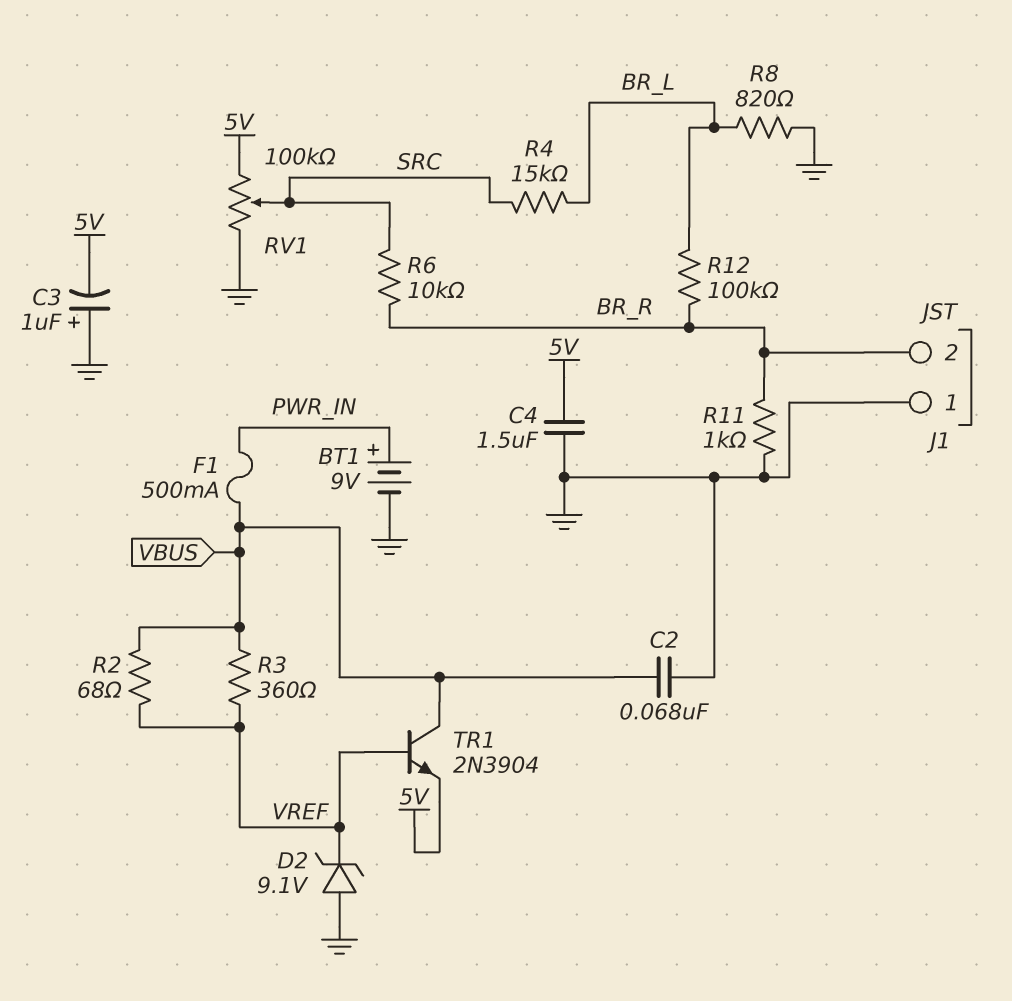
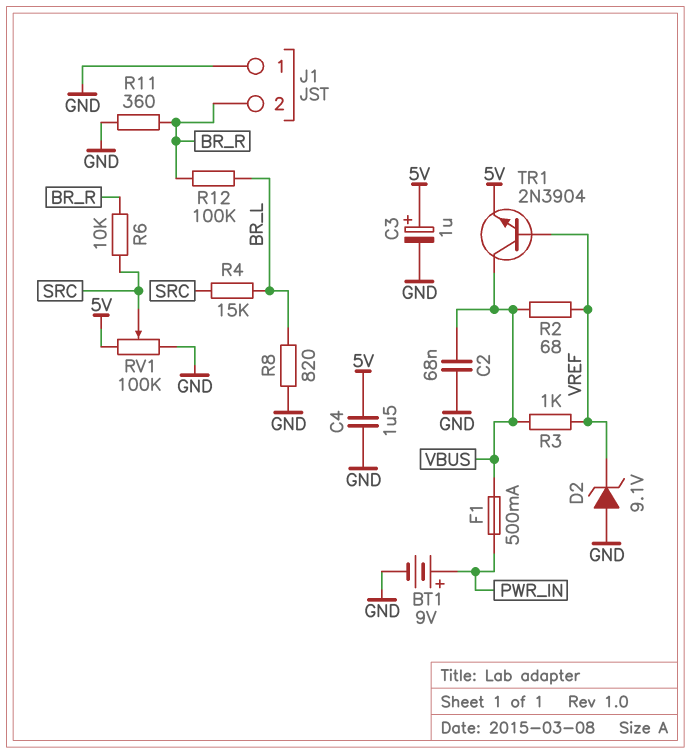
C3: 1uF (plus GND, minus 5V) -> 1uF (plus 5V, minus GND)
R3: 360 (VBUS, VREF) -> 1k (VBUS, VREF)
R11: 1k (BR_R, GND) -> 360 (BR_R, GND)

